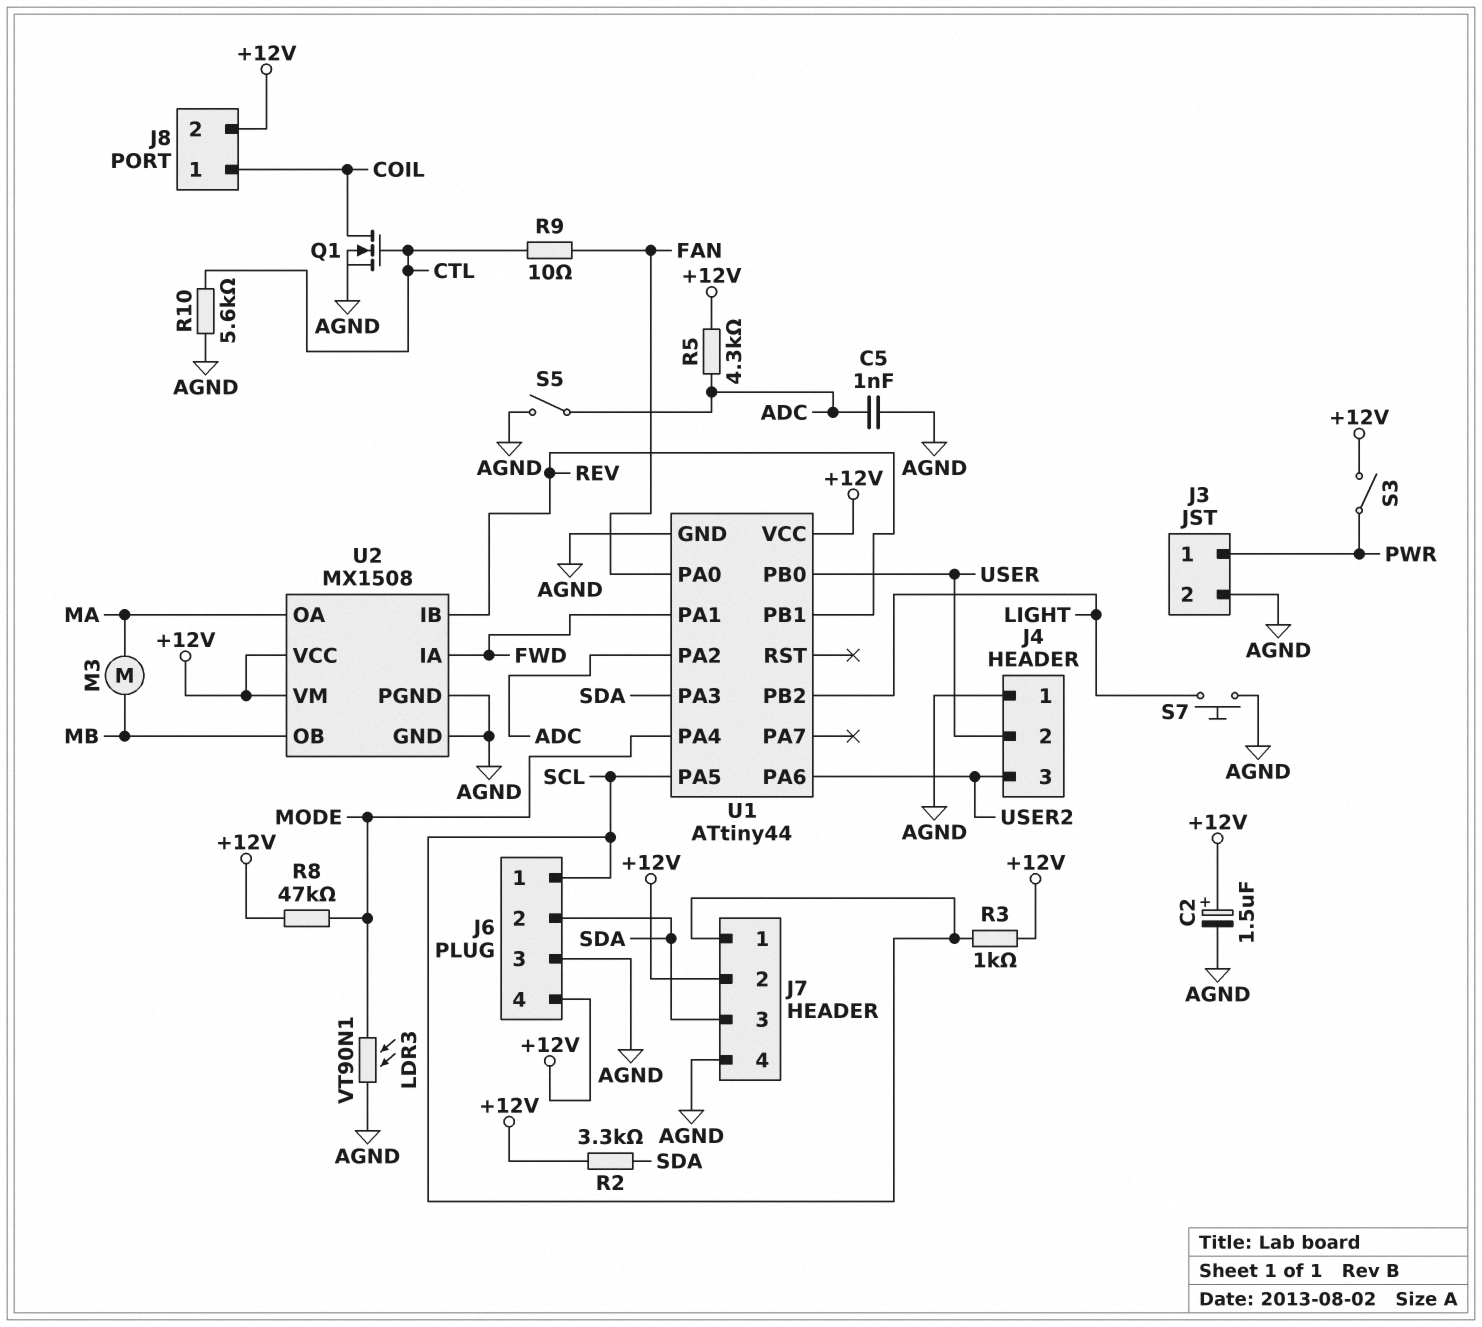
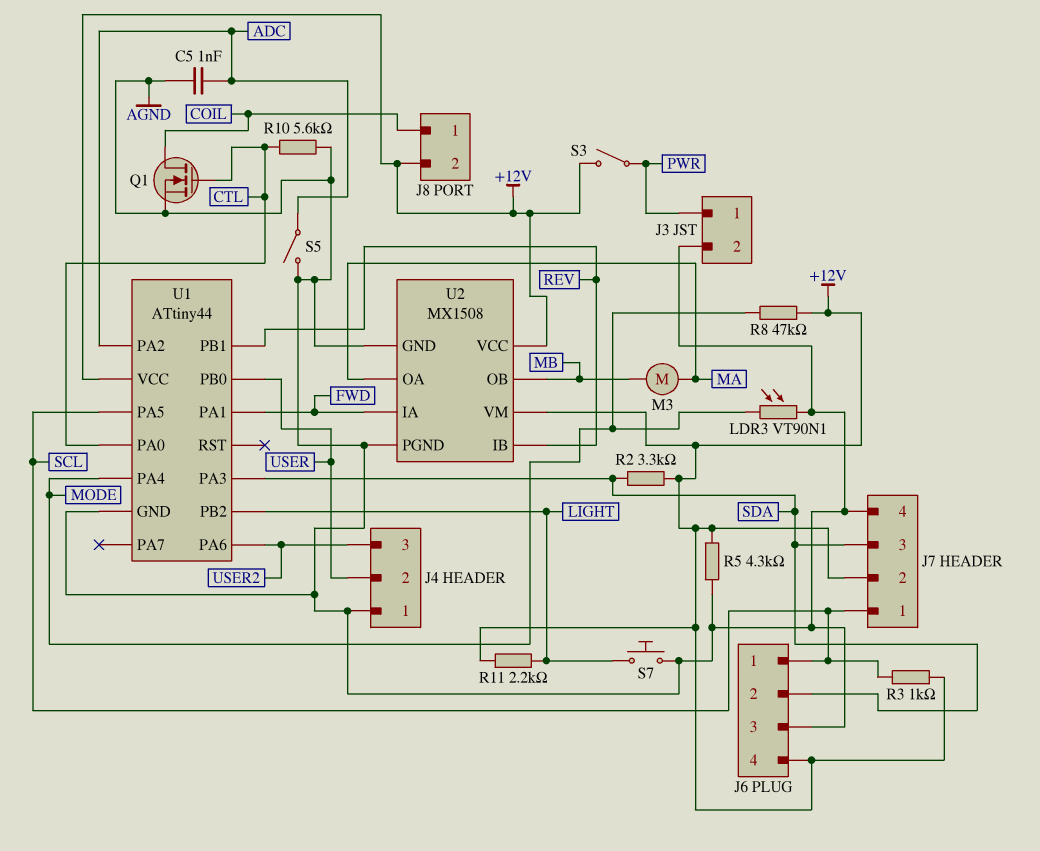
C2: 1.5uF (plus +12V, minus AGND) -> none
R5: 4.3k (+12V, ADC) -> 4.3k (+12V, AGND)
R9: 10 (CTL, FAN) -> none
R11: none -> 2.2k (+12V, LIGHT)
U1 pin PA0: FAN -> CTL

